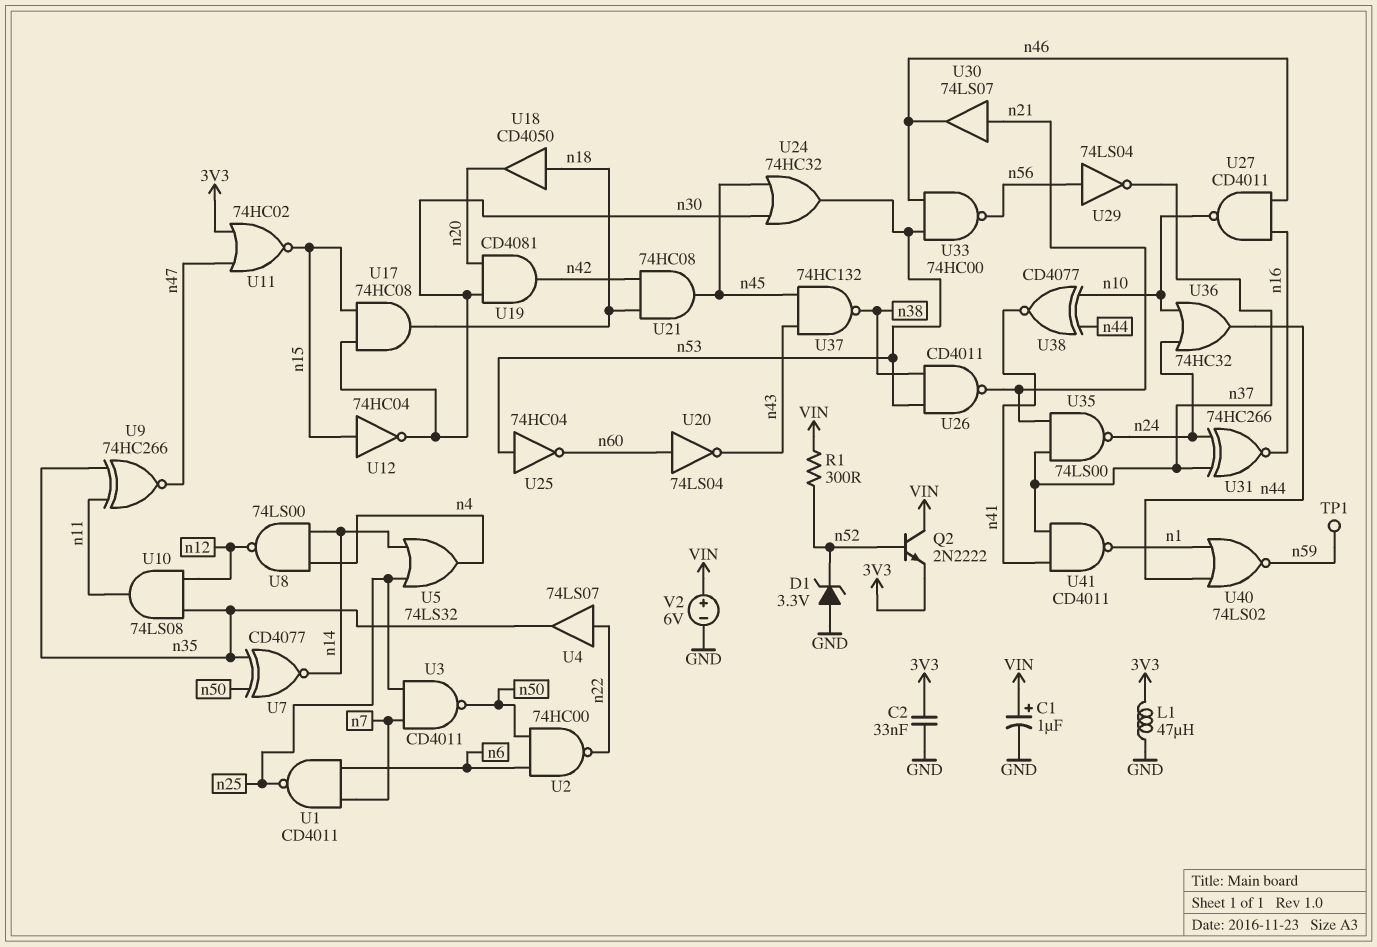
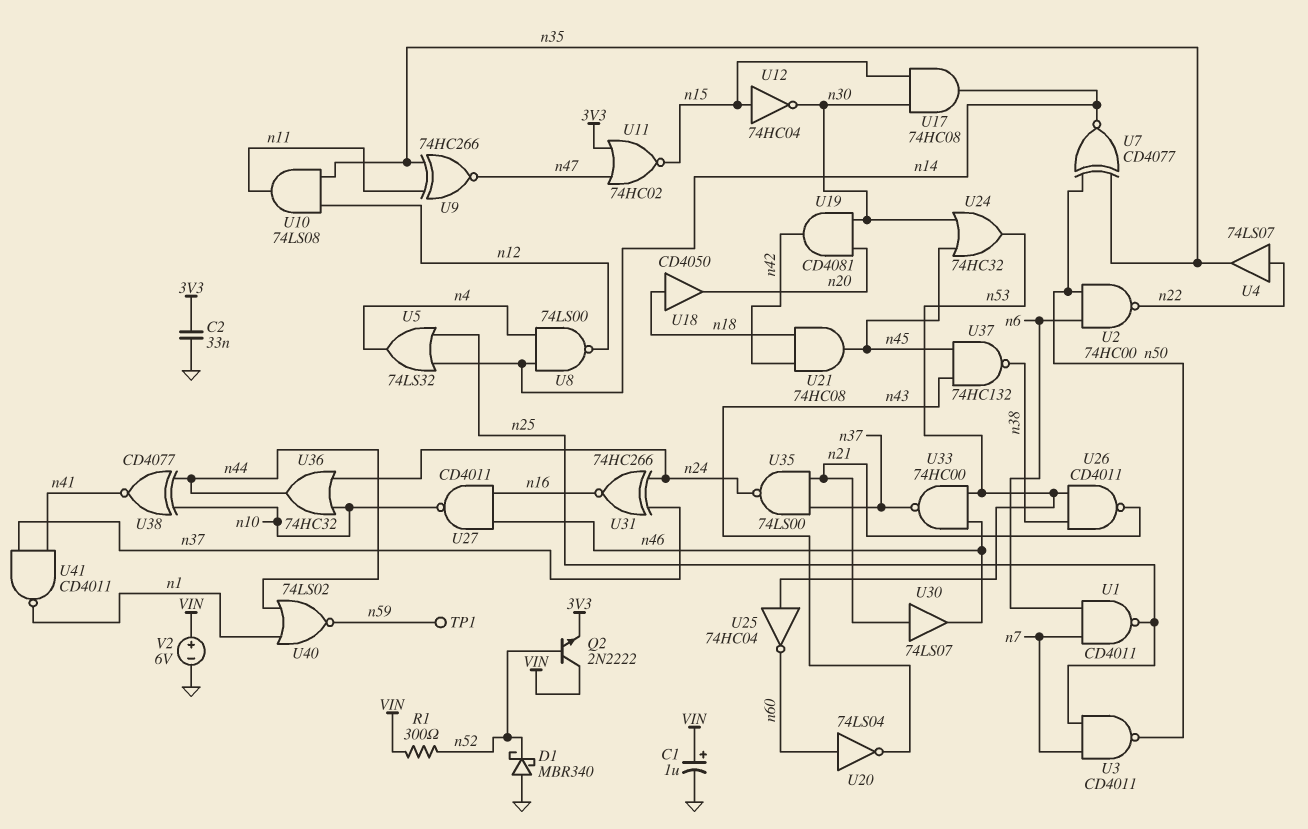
D1: zener 3.3V (A GND, K n52) -> schottky MBR340 (A GND, K n52)
L1: 47uH (3V3, GND) -> none
U17: AND 74HC08 (in n15, in n30, out n18) -> AND 74HC08 (in n15, in n30, out n14)
U29: NOT 74LS04 (in n56, out n37) -> none
U33: NAND 74HC00 (in n46, in n53, out n56) -> NAND 74HC00 (in n46, in n53, out n37)

